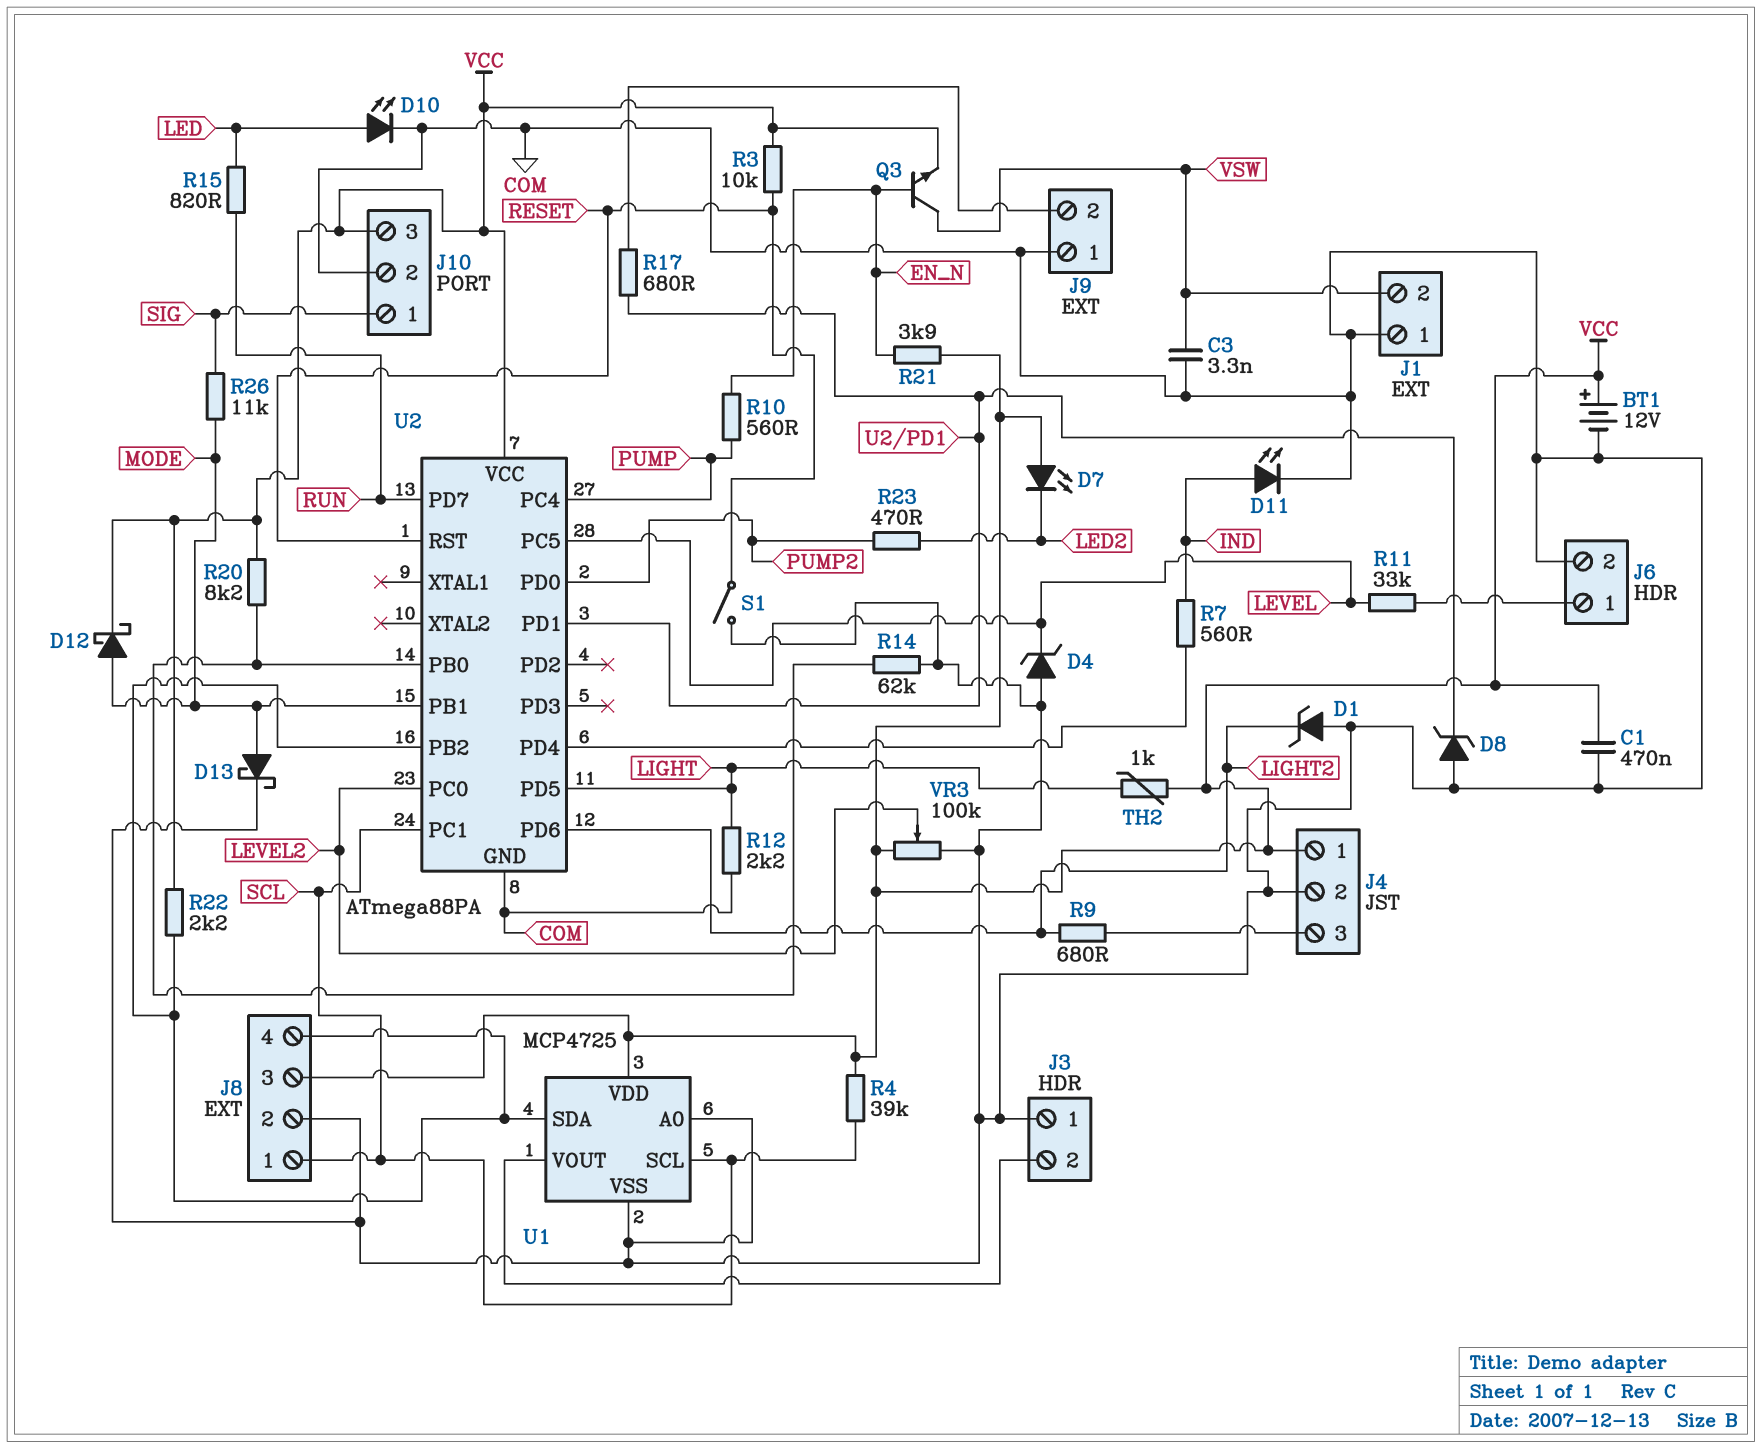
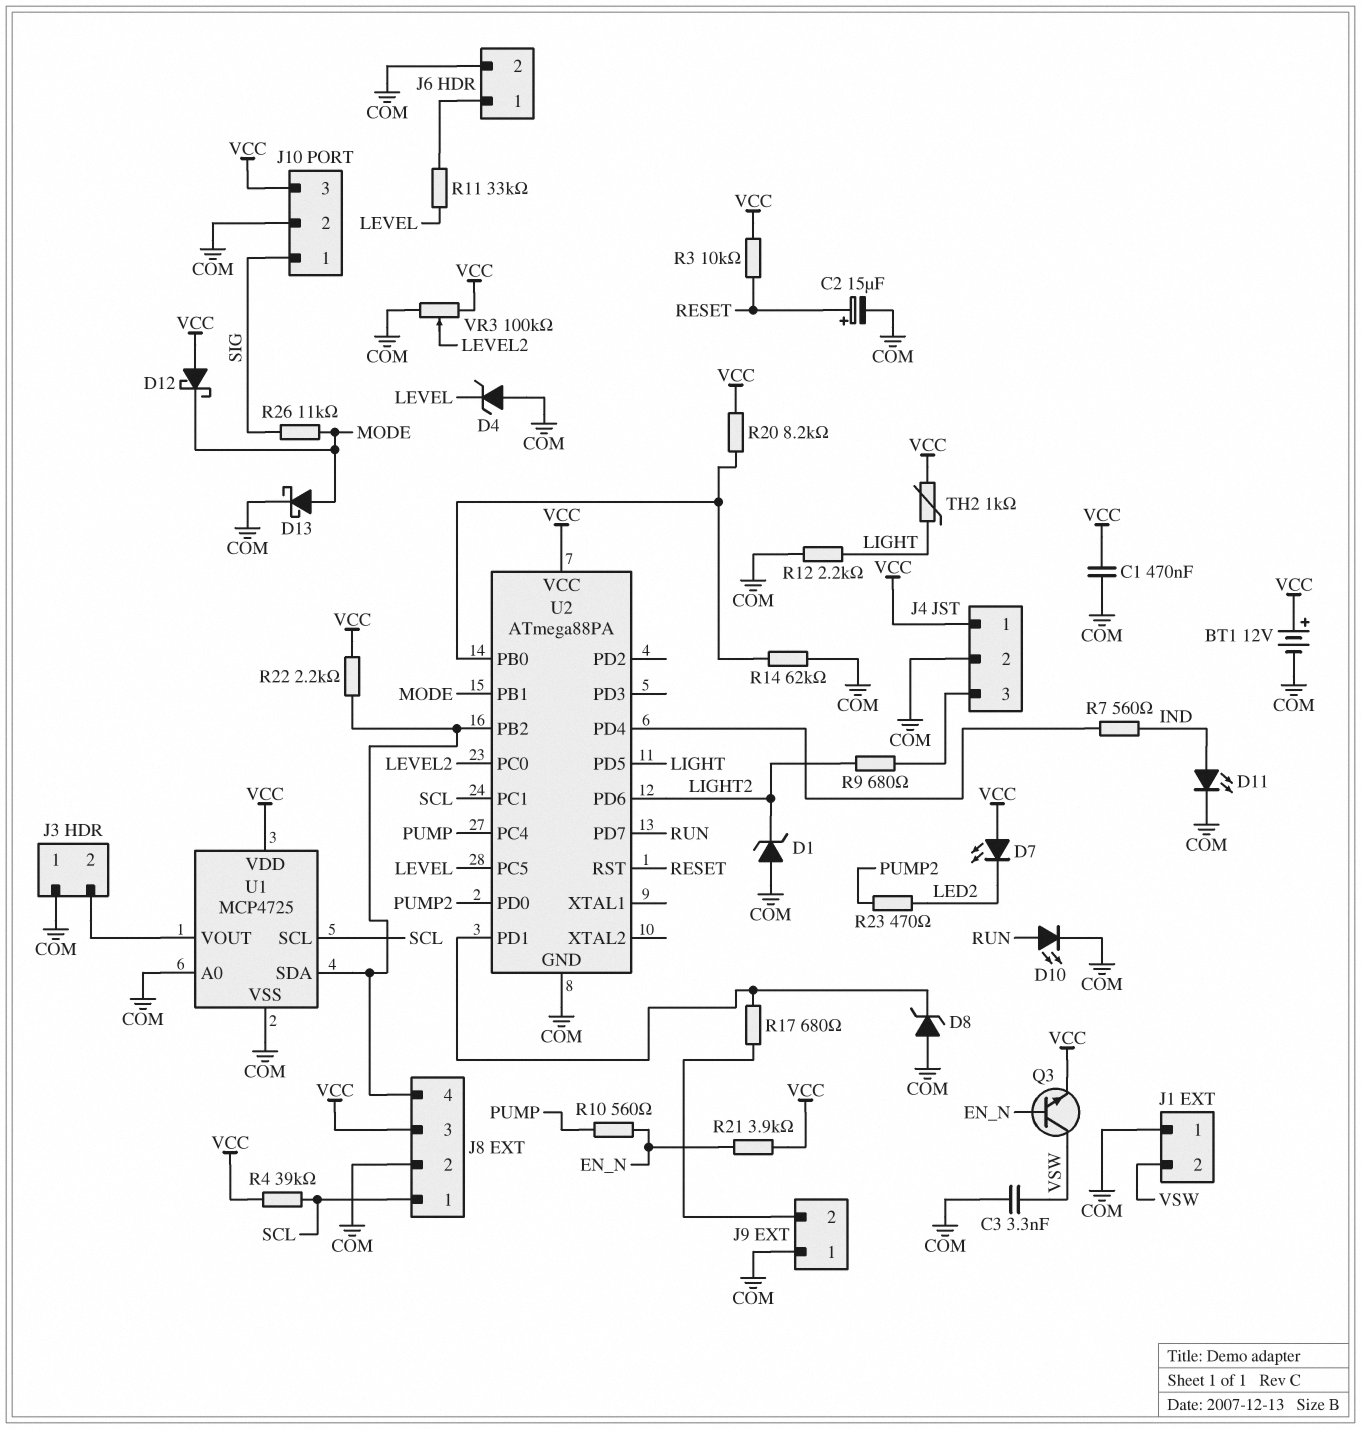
C2: none -> 15uF (plus RESET, minus COM)
D10: LED (A LED, K COM) -> LED (A RUN, K COM)
D12: schottky (A MODE, K VCC) -> schottky (A VCC, K MODE)
R15: 820 (LED, RUN) -> none
S1: switch (COM, RESET) -> none

